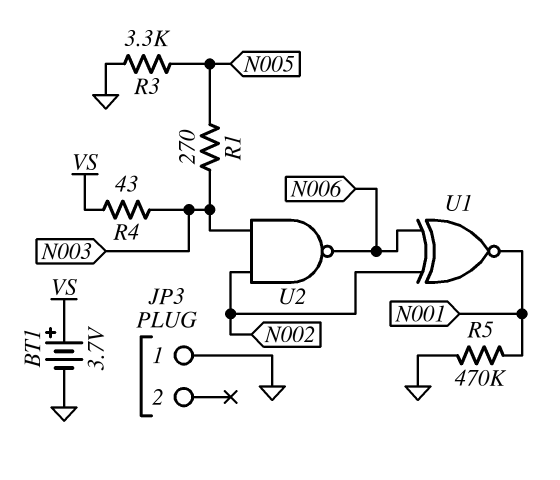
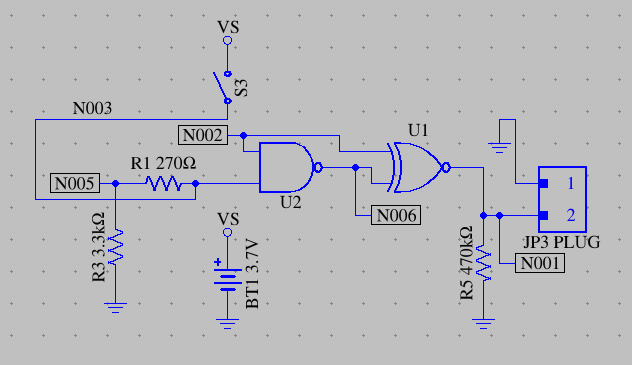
JP3 pin 2: none -> N001
R4: 43 (N003, VS) -> none
S3: none -> switch (N003, VS)

